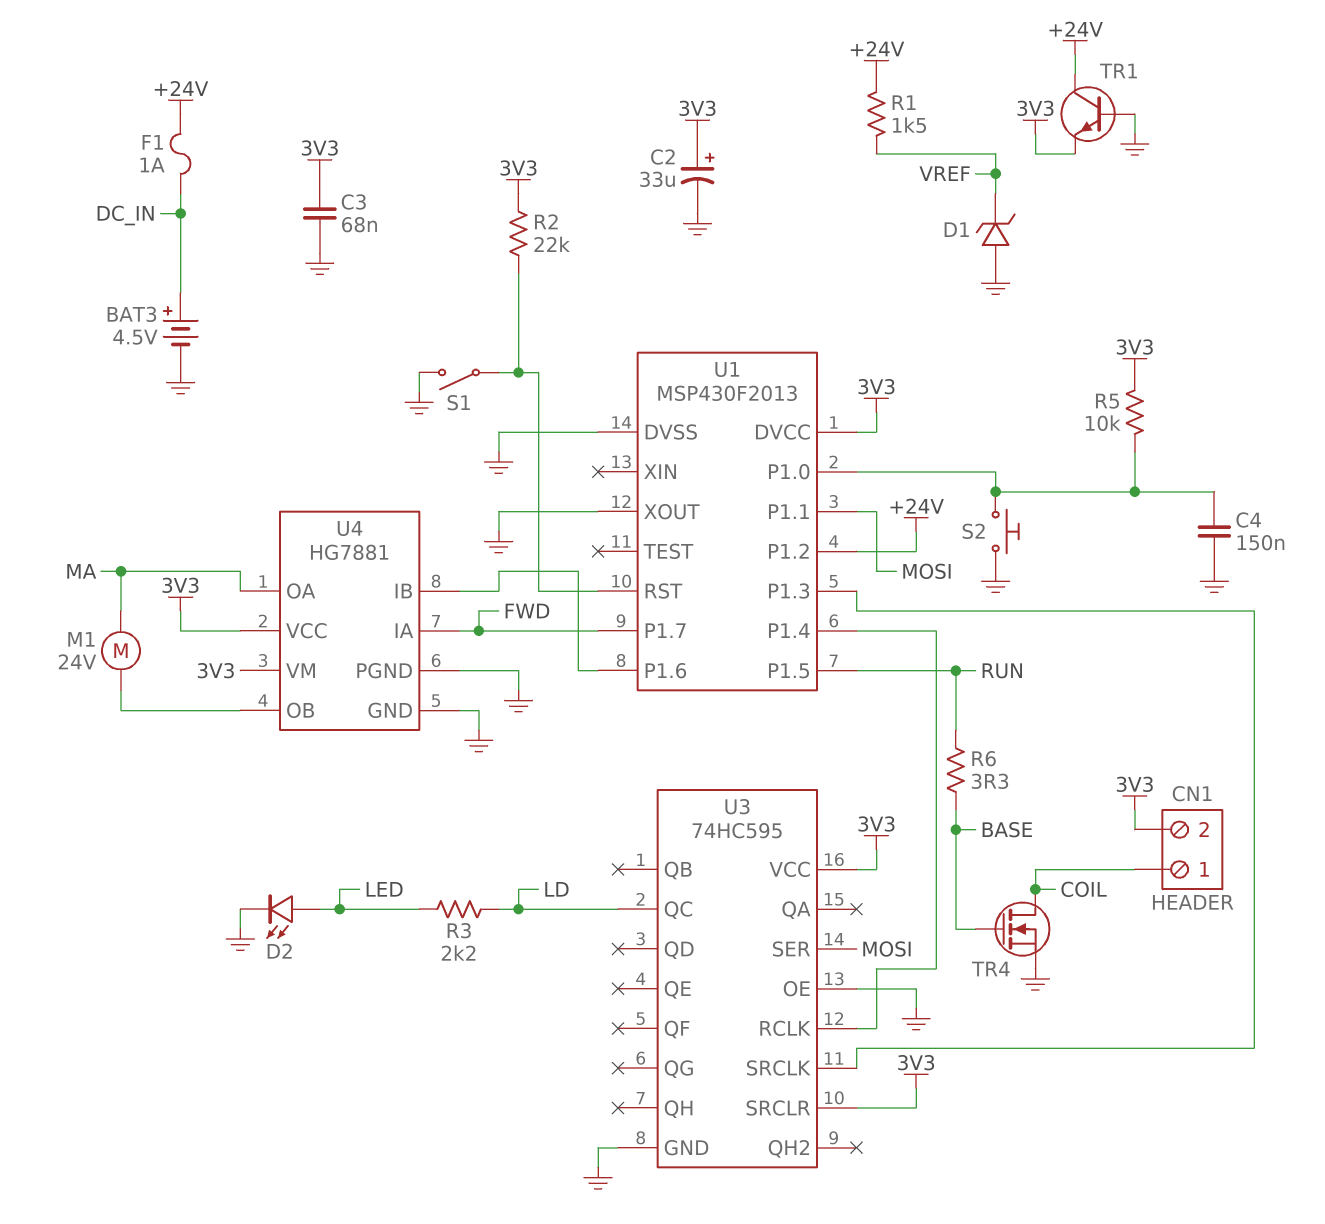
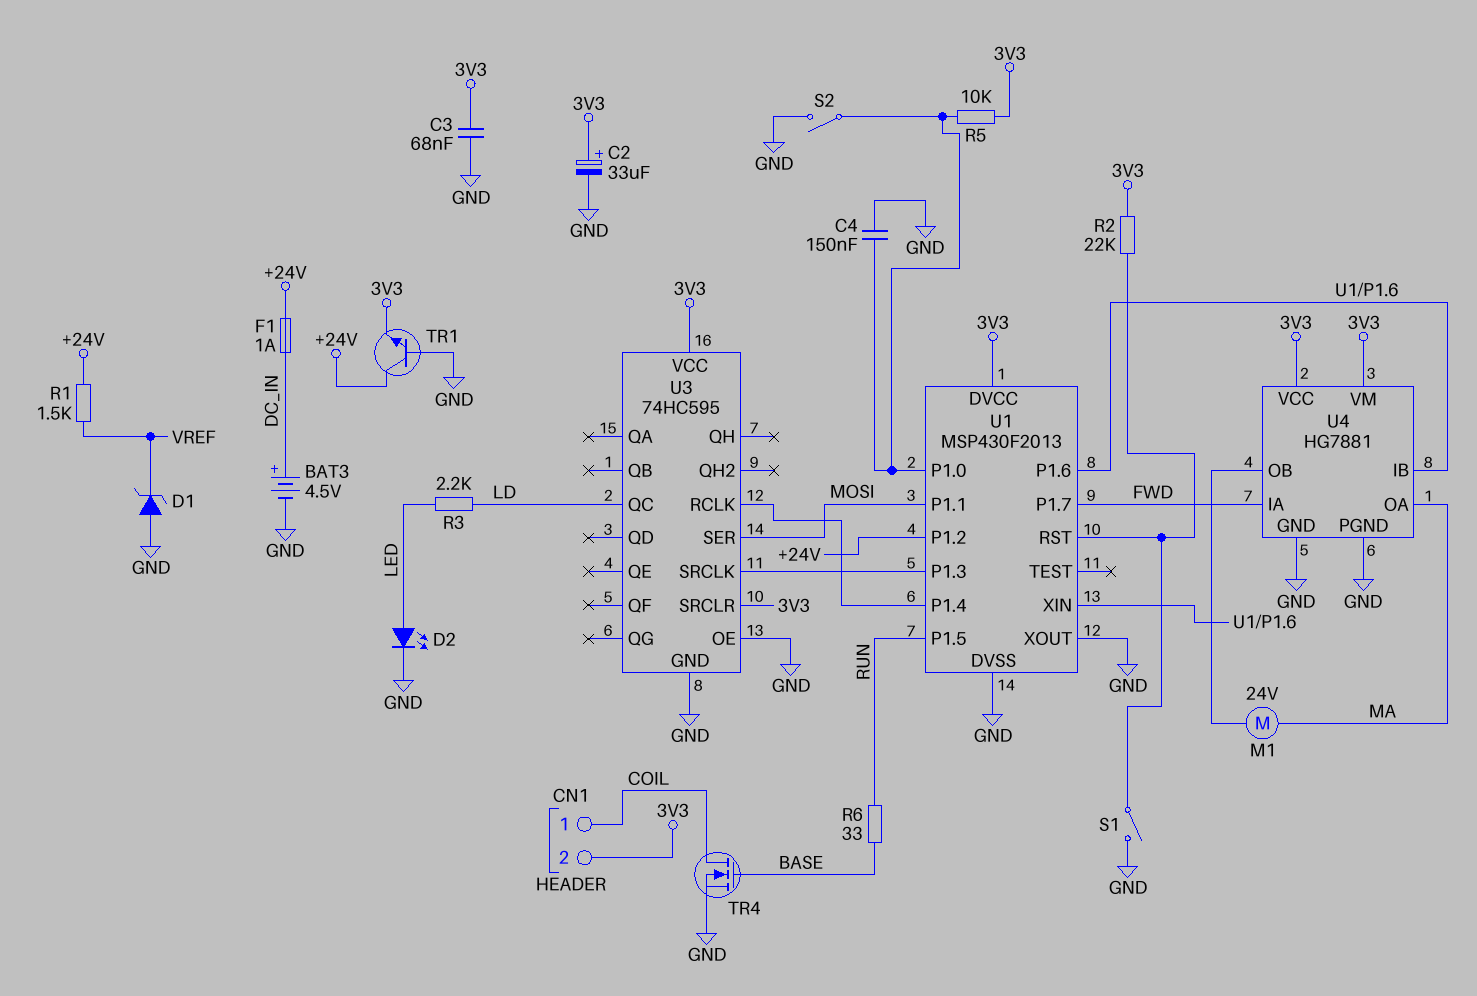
R6: 3.3 (BASE, RUN) -> 33 (BASE, RUN)
S2: button (GND, U1/P1.0) -> switch (GND, U1/P1.0)
U1 pin XIN: none -> U1/P1.6

